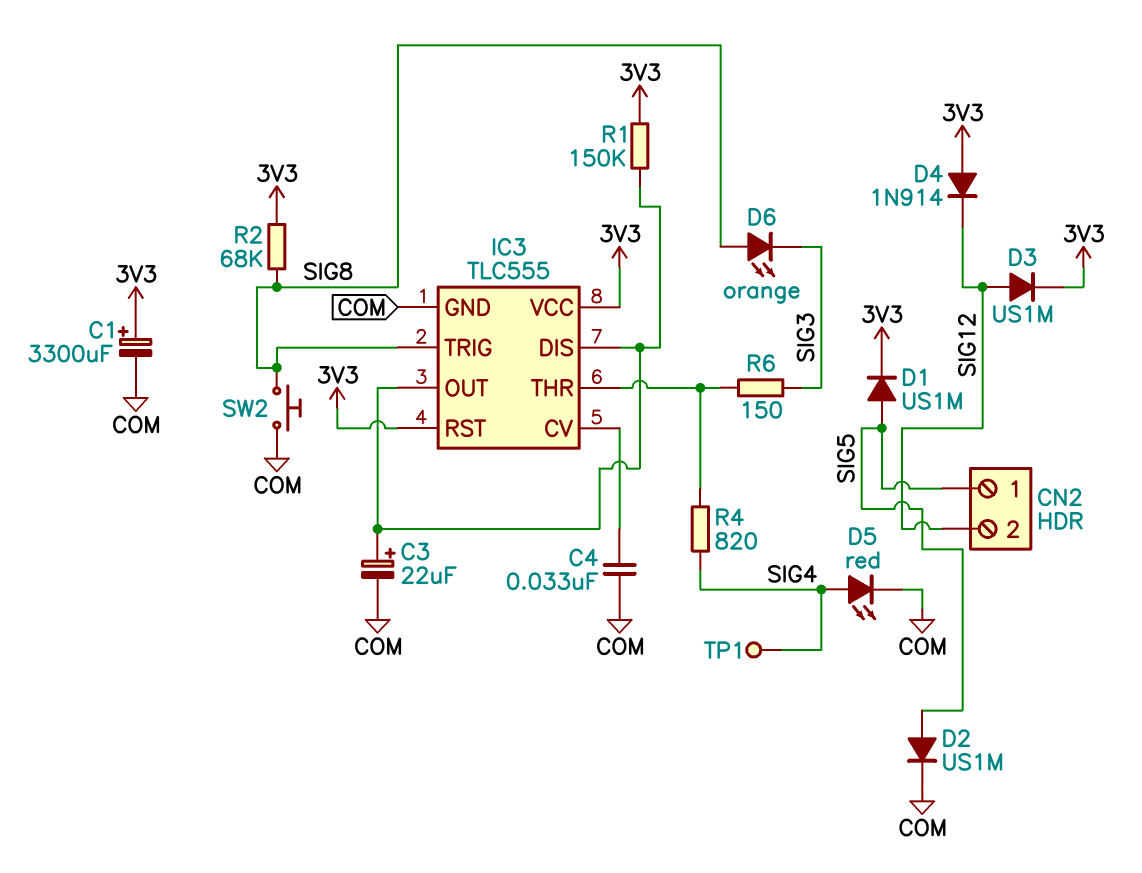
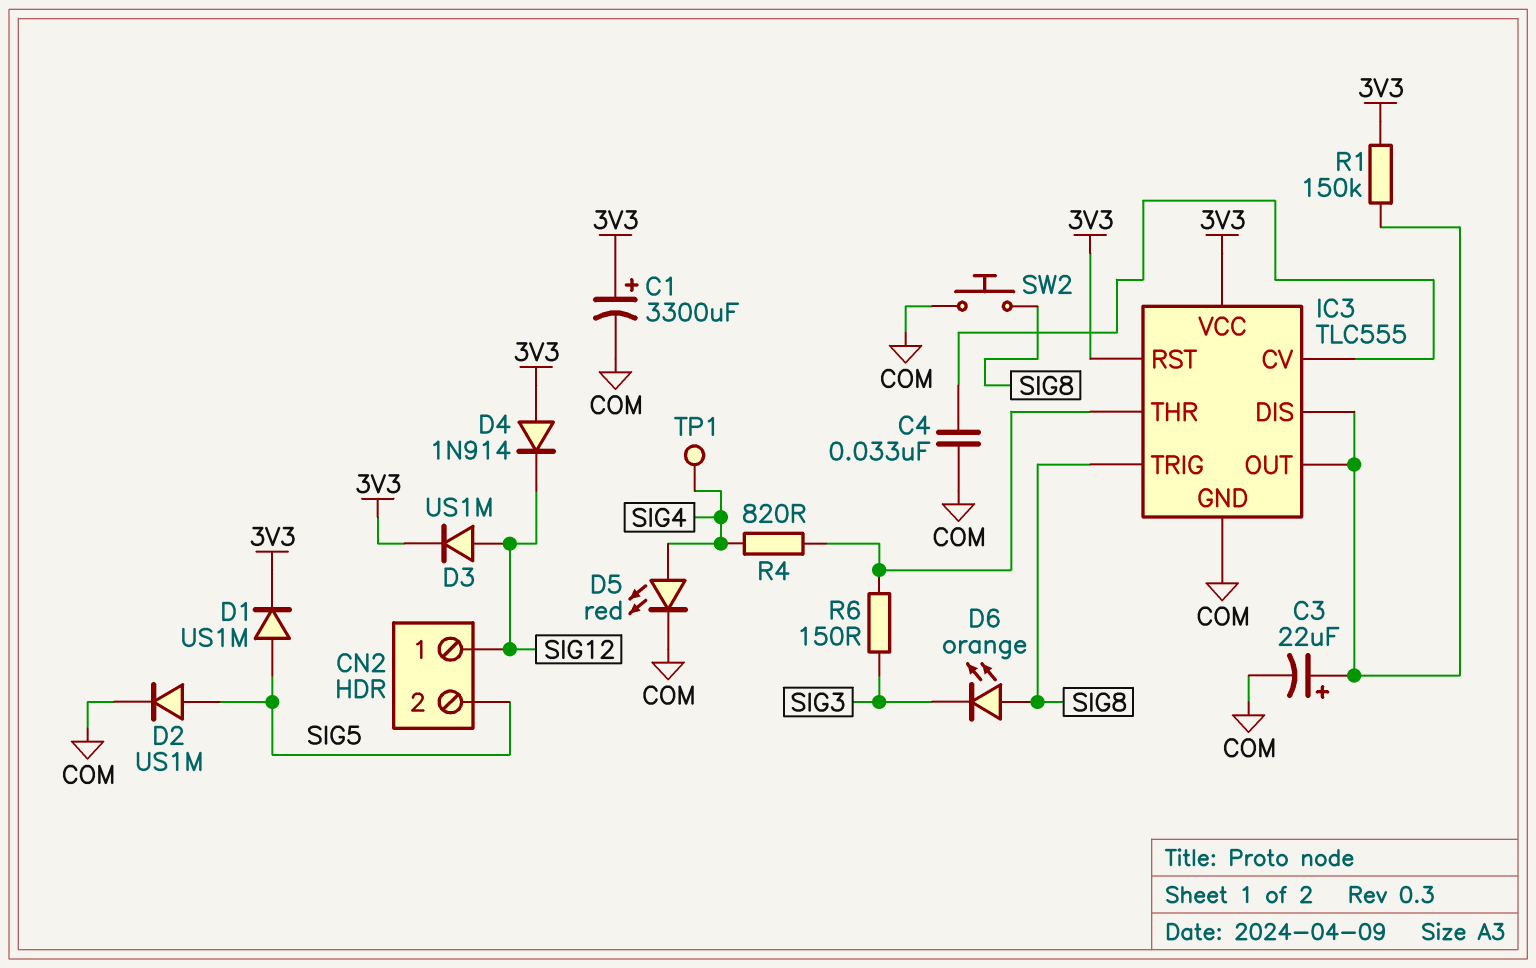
CN2 pin 1: SIG5 -> SIG12
CN2 pin 2: SIG12 -> SIG5
R2: 68k (3V3, SIG8) -> none

